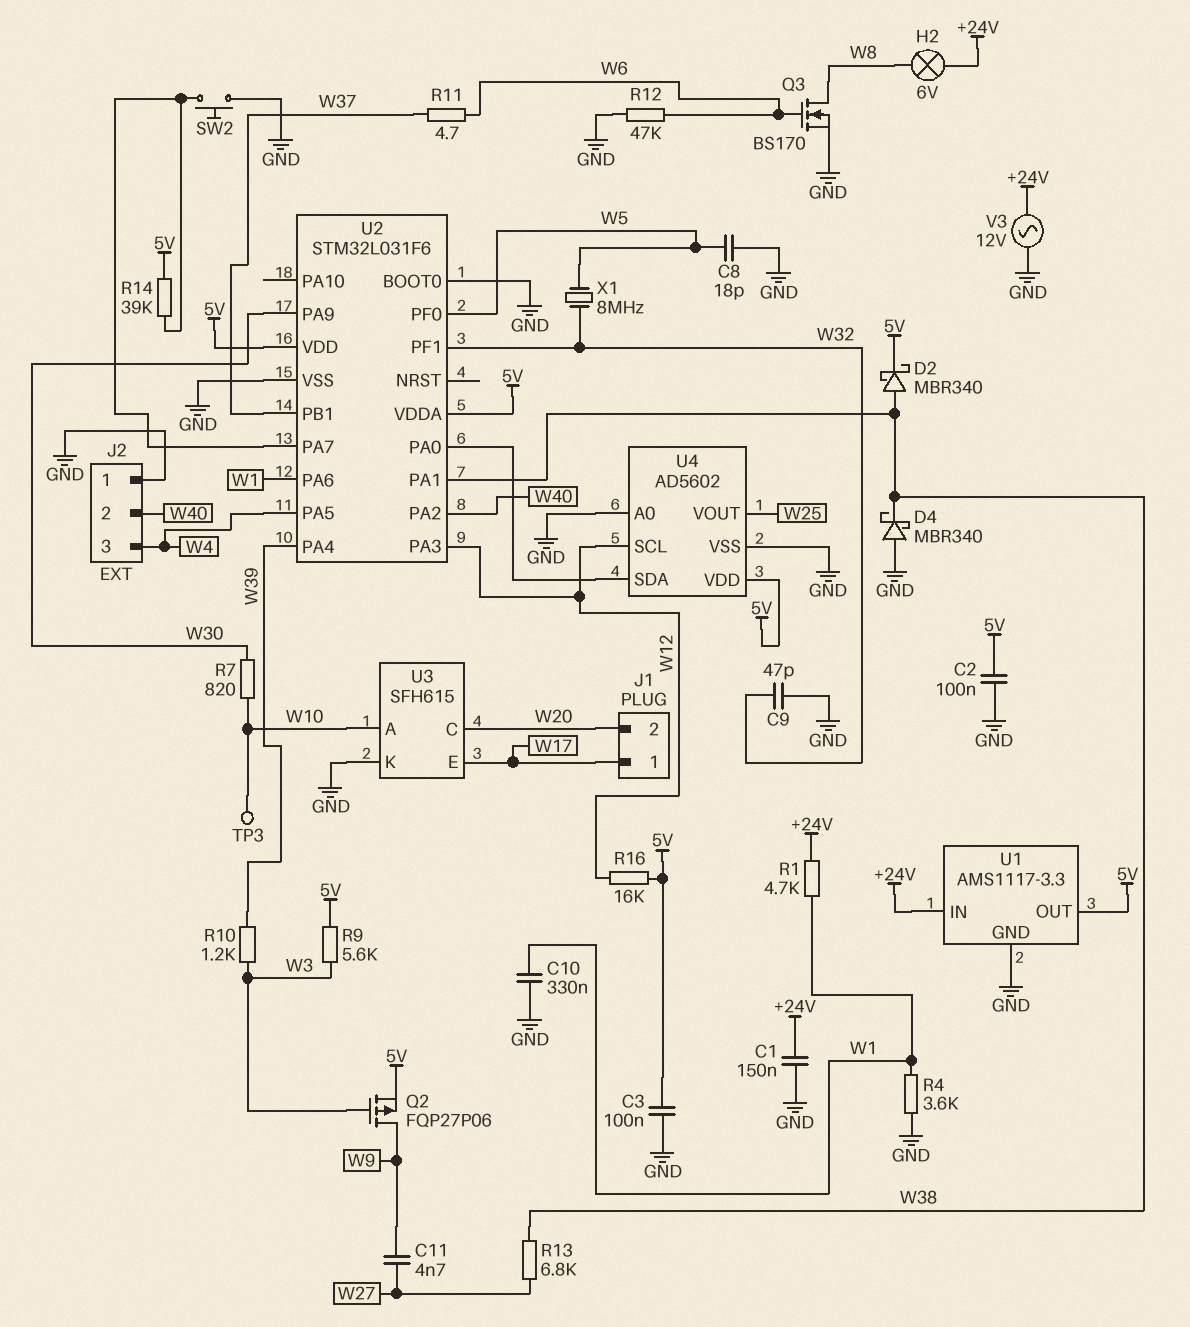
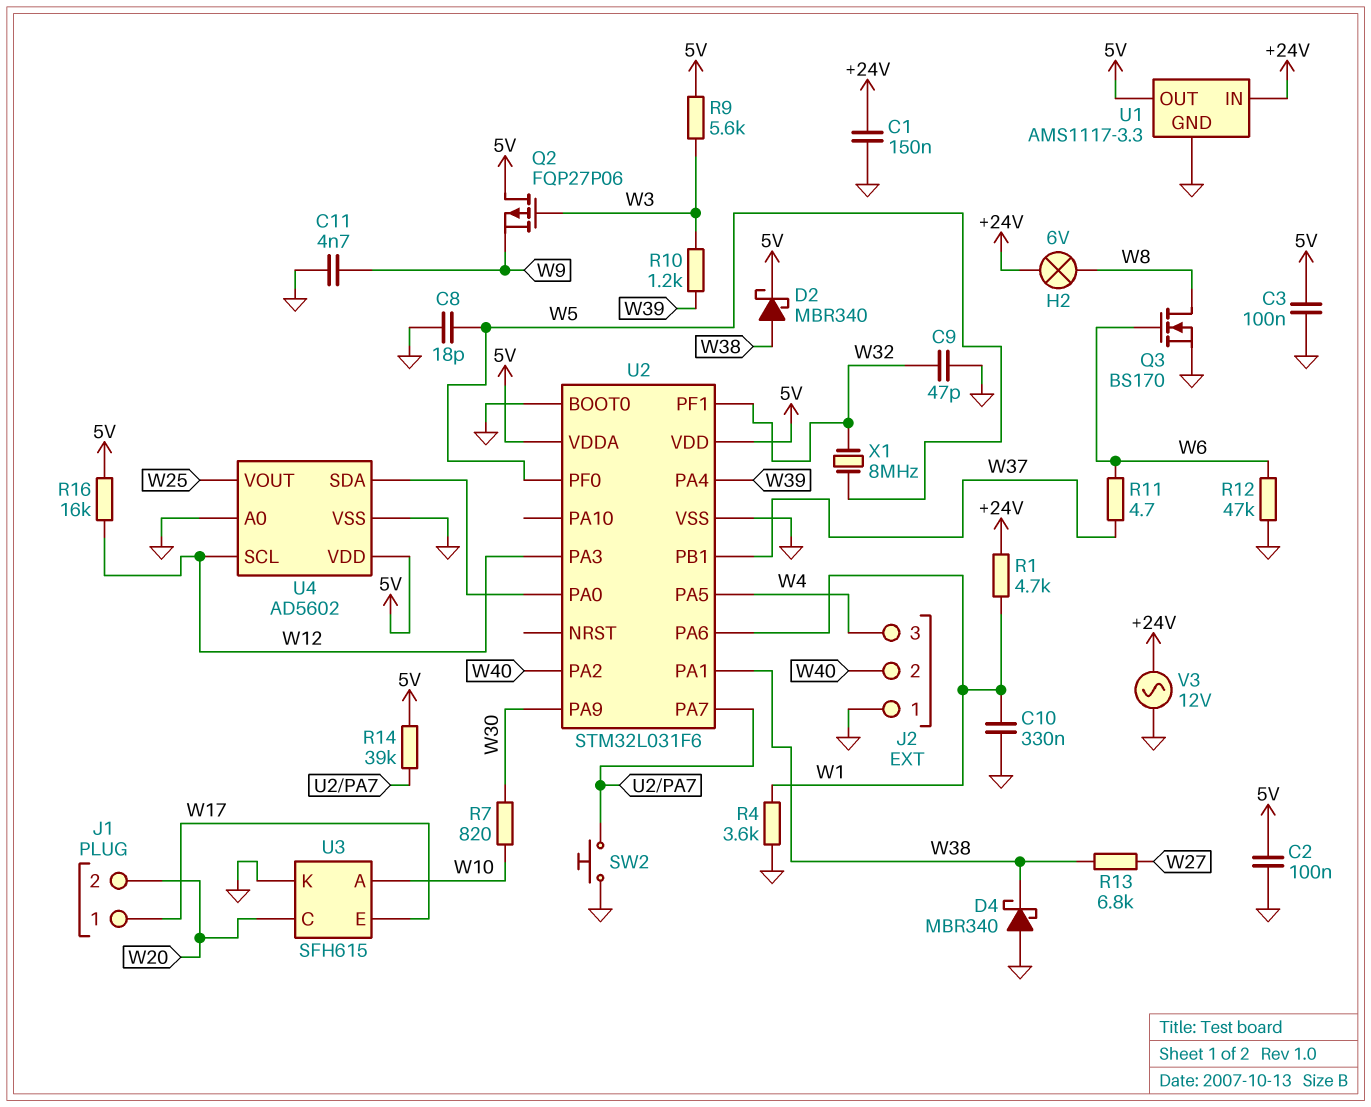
C11: 4.7nF (W9, W27) -> 4.7nF (GND, W9)
Q2: PMOS FQP27P06 (G W3, D W9, S 5V) -> PMOS FQP27P06 (G W3, D 5V, S W9)
TP3: test point (W10) -> none

